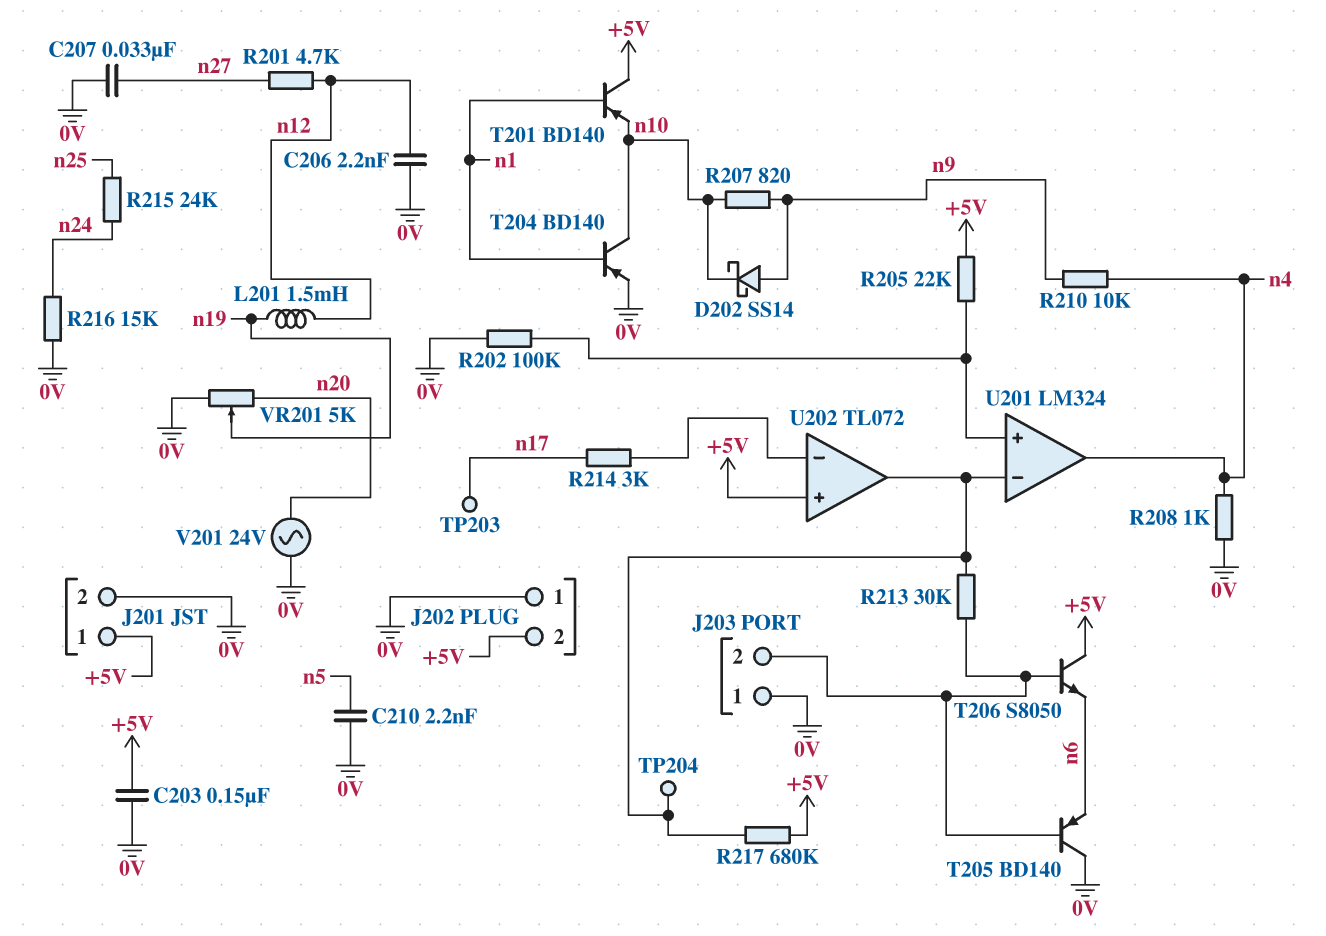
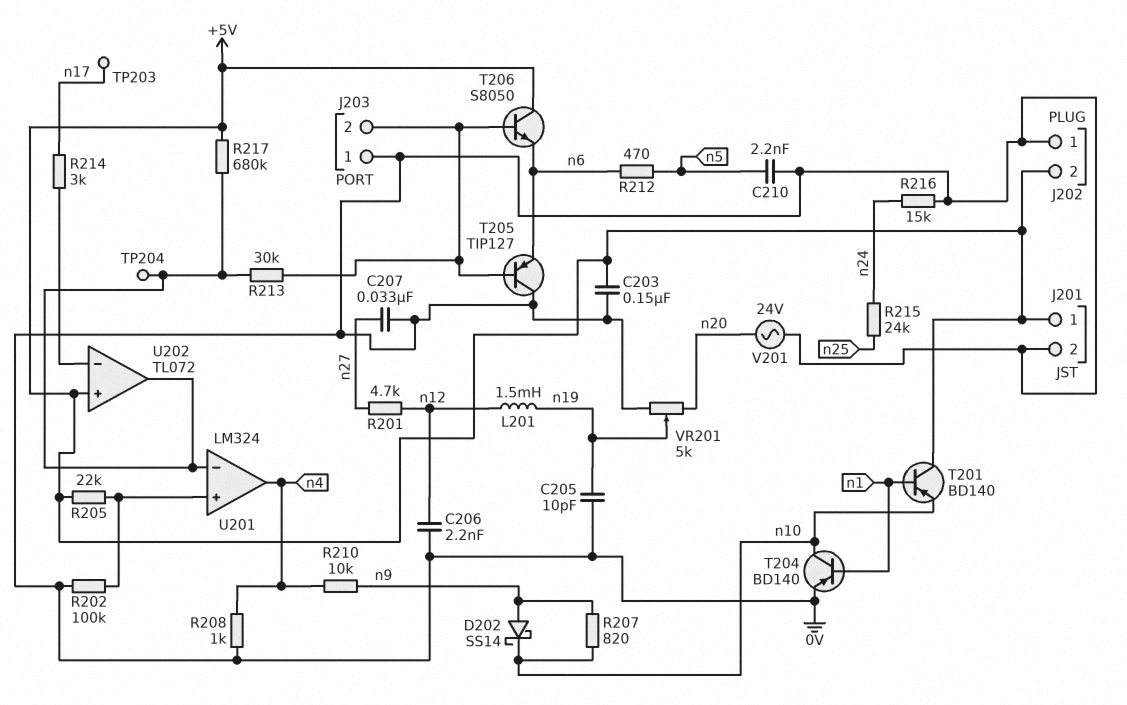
C205: none -> 10pF (0V, n19)
R212: none -> 470 (n5, n6)
T205: PNP BD140 (B J203/2, C 0V, E n6) -> PNP TIP127 (B J203/2, C 0V, E n6)

